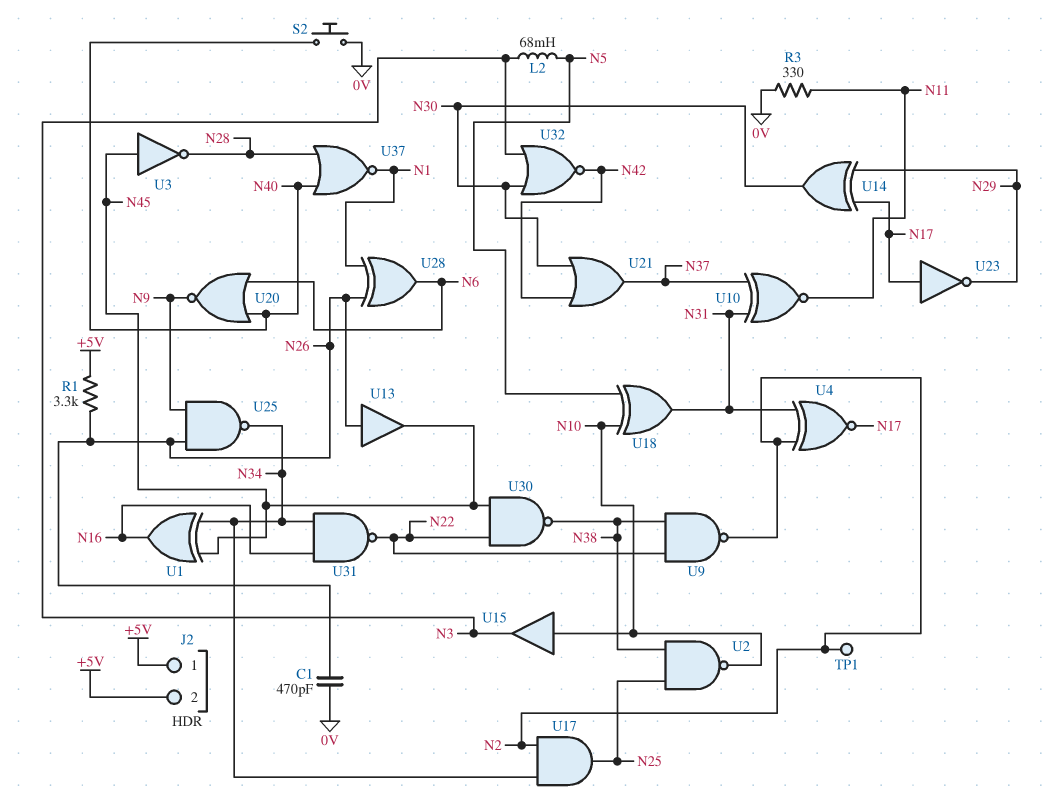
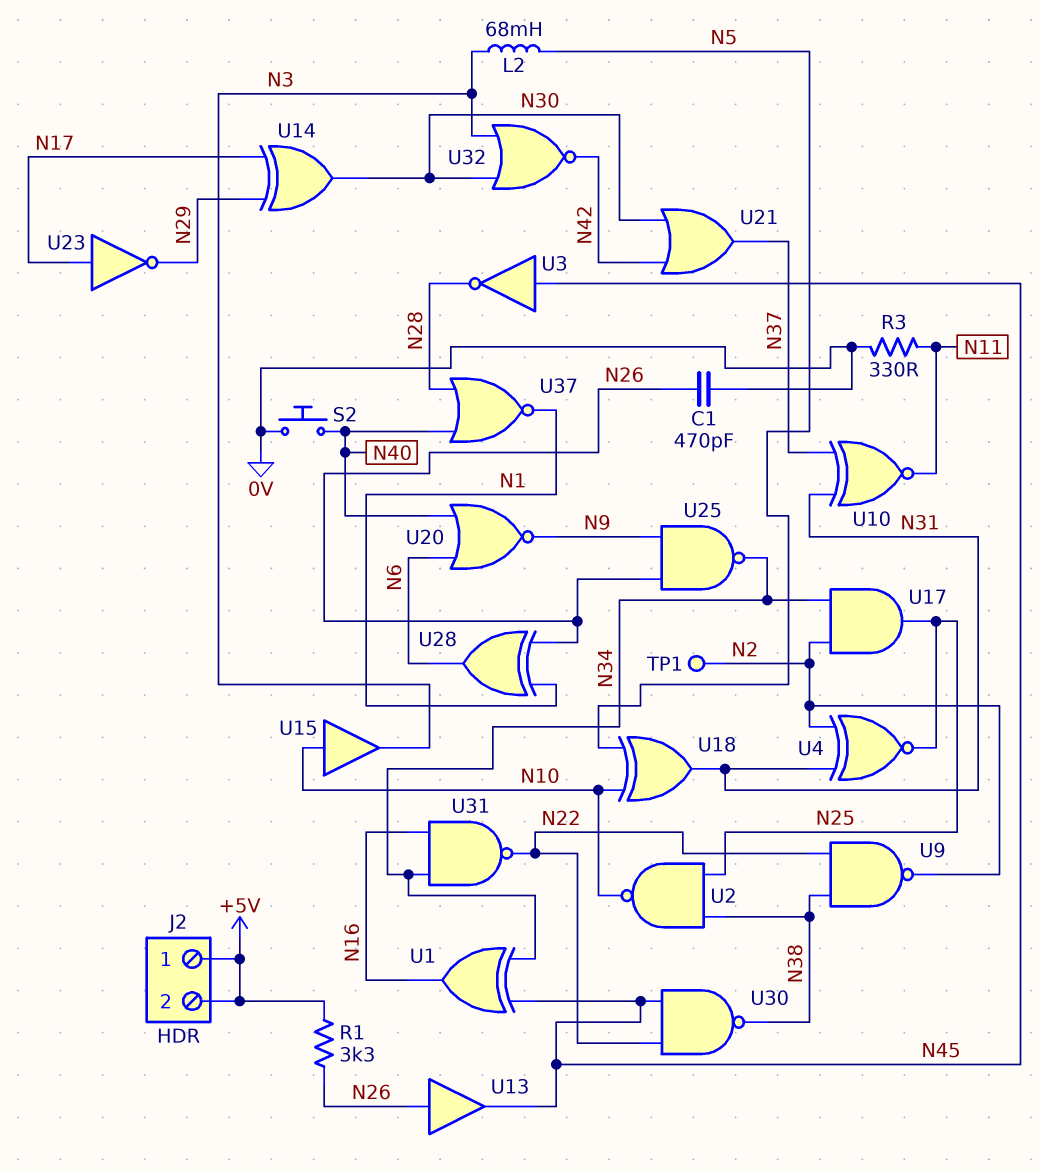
U4: XNOR (in N2, in N31, out N17) -> XNOR (in N2, in N31, out N25)

